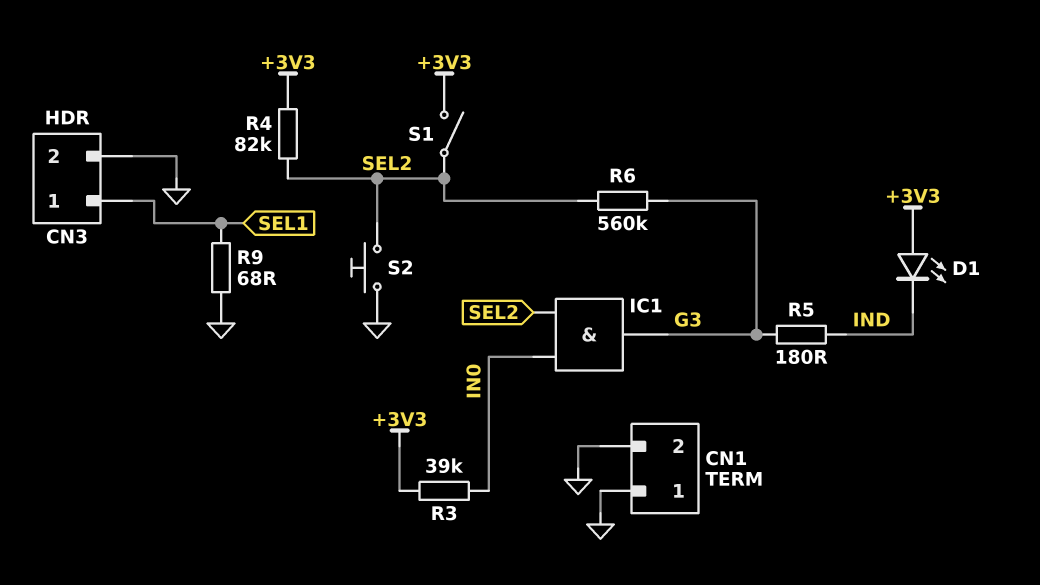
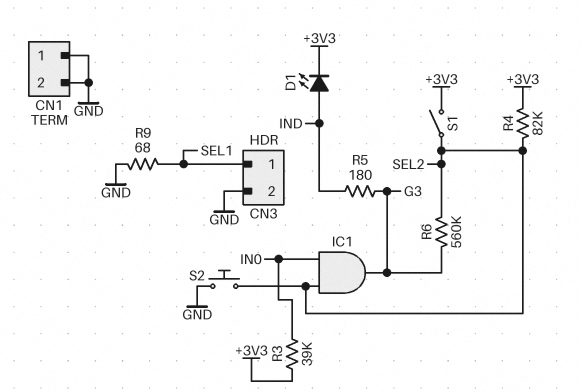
D1: LED (A +3V3, K IND) -> LED (A IND, K +3V3)

